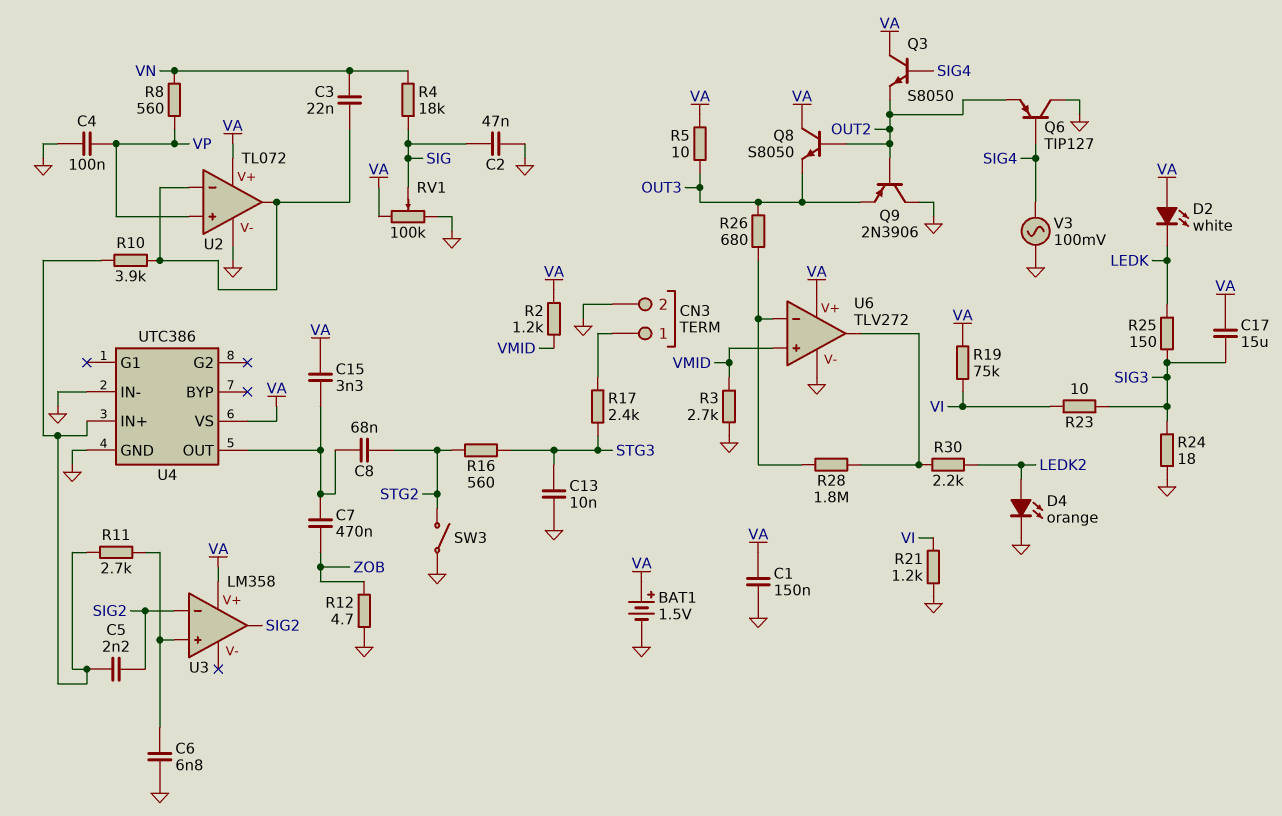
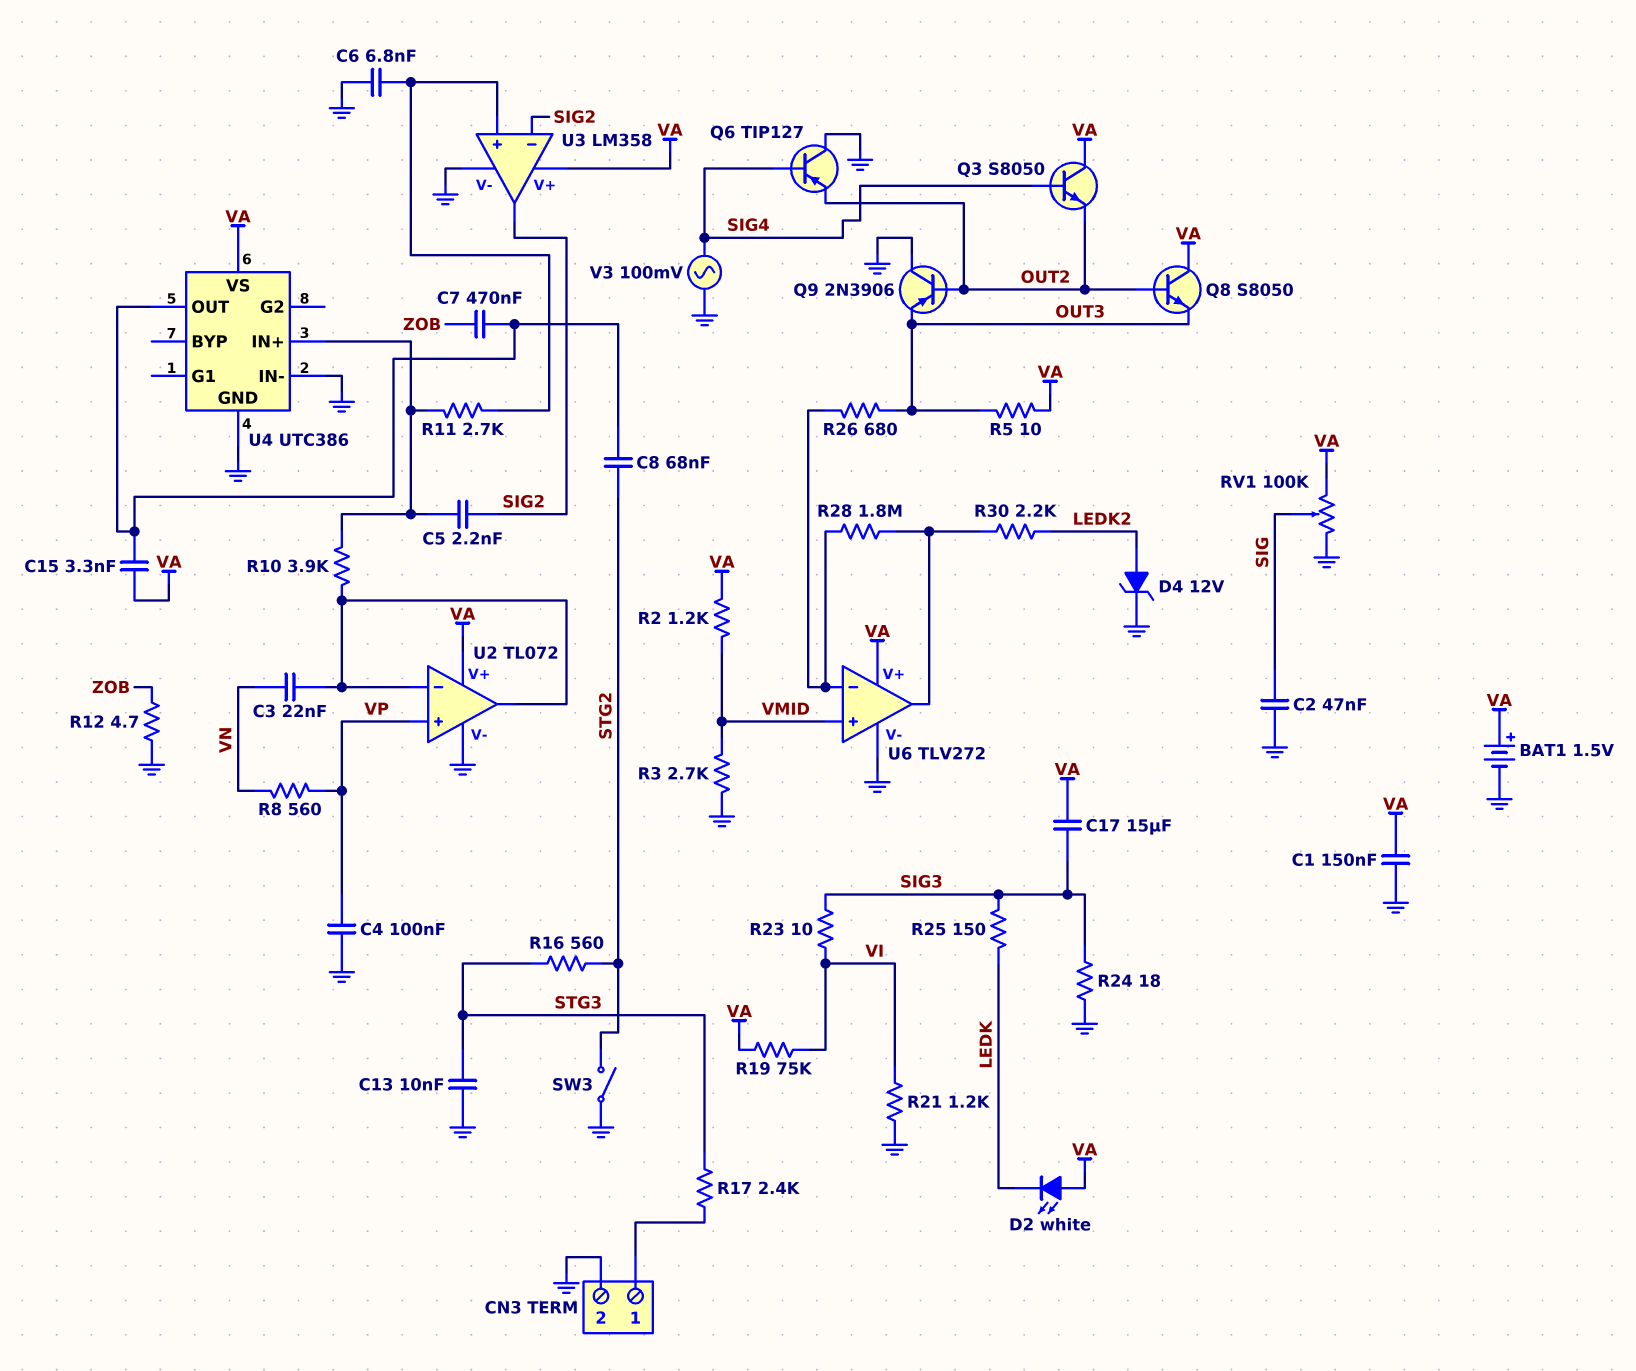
D4: LED orange (A LEDK2, K GND) -> zener 12V (A LEDK2, K GND)
R4: 18k (SIG, VN) -> none
U3 pin V-: none -> GND

